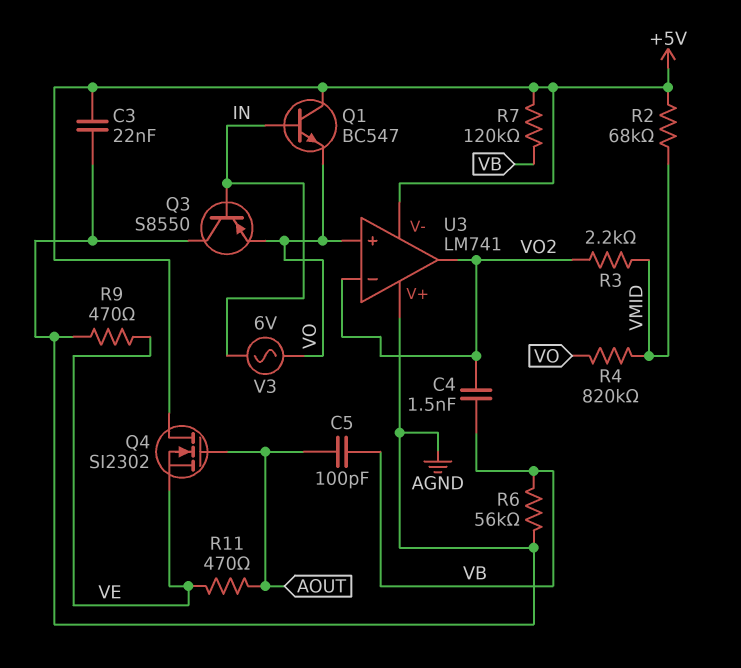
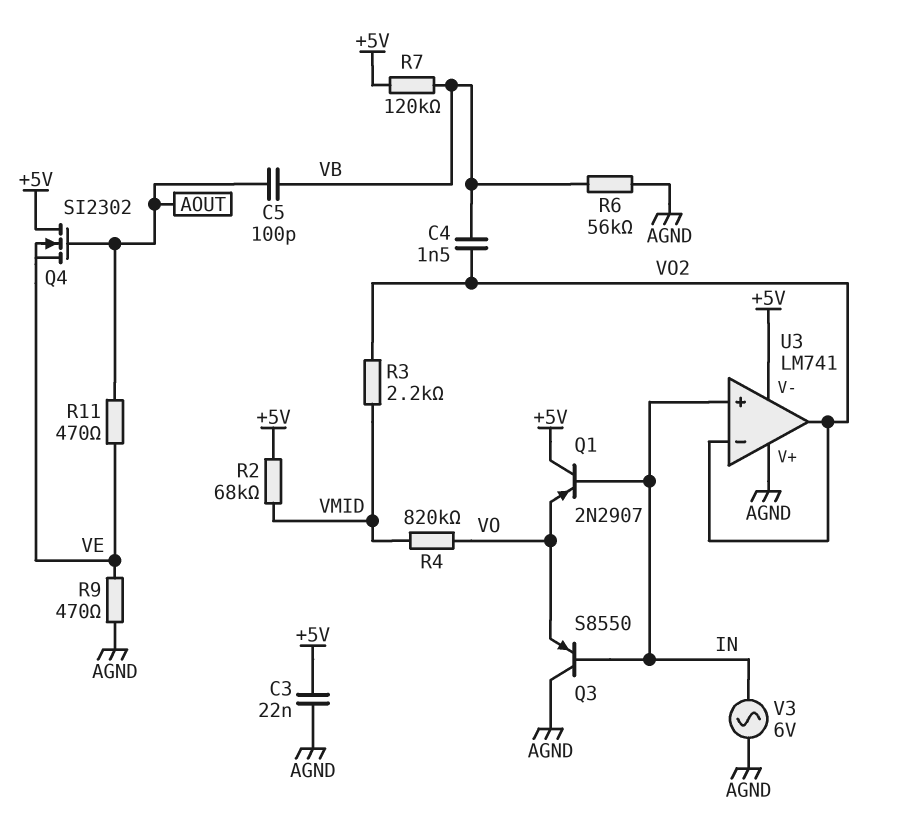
Q1: NPN BC547 (B IN, C +5V, E VO) -> PNP 2N2907 (B IN, C +5V, E VO)
U3 pin in+: VO -> IN
V3: AC 6V (IN, VO) -> AC 6V (AGND, IN)

